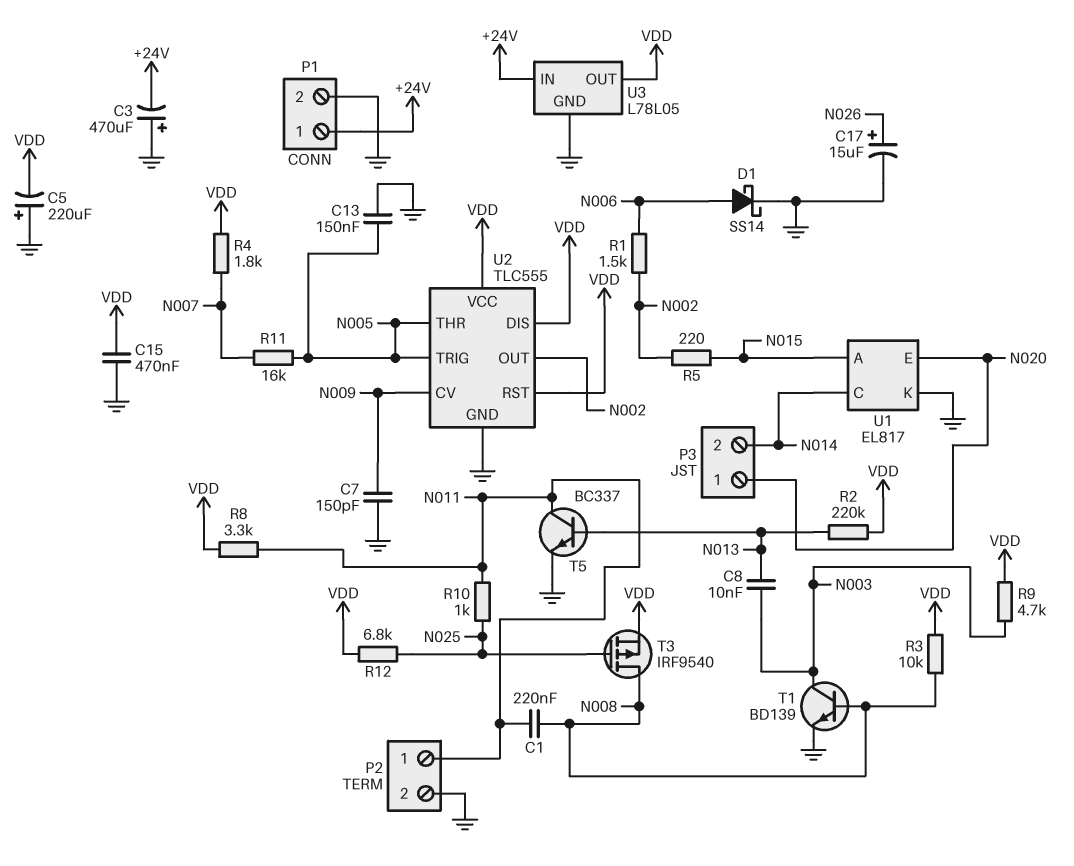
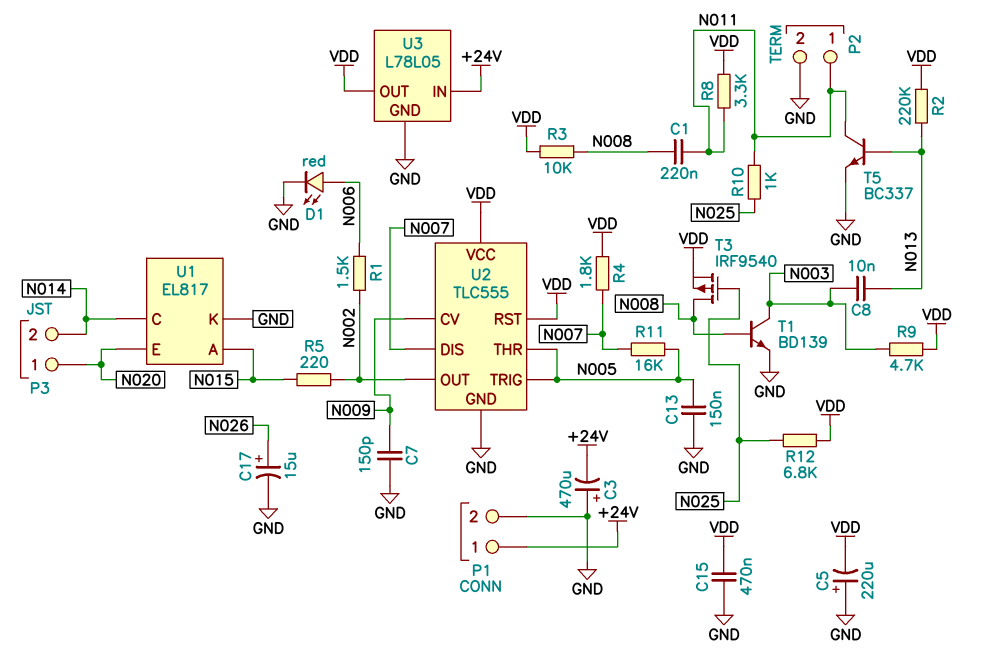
D1: schottky SS14 (A N006, K GND) -> LED red (A N006, K GND)
U2 pin DIS: VDD -> N007

